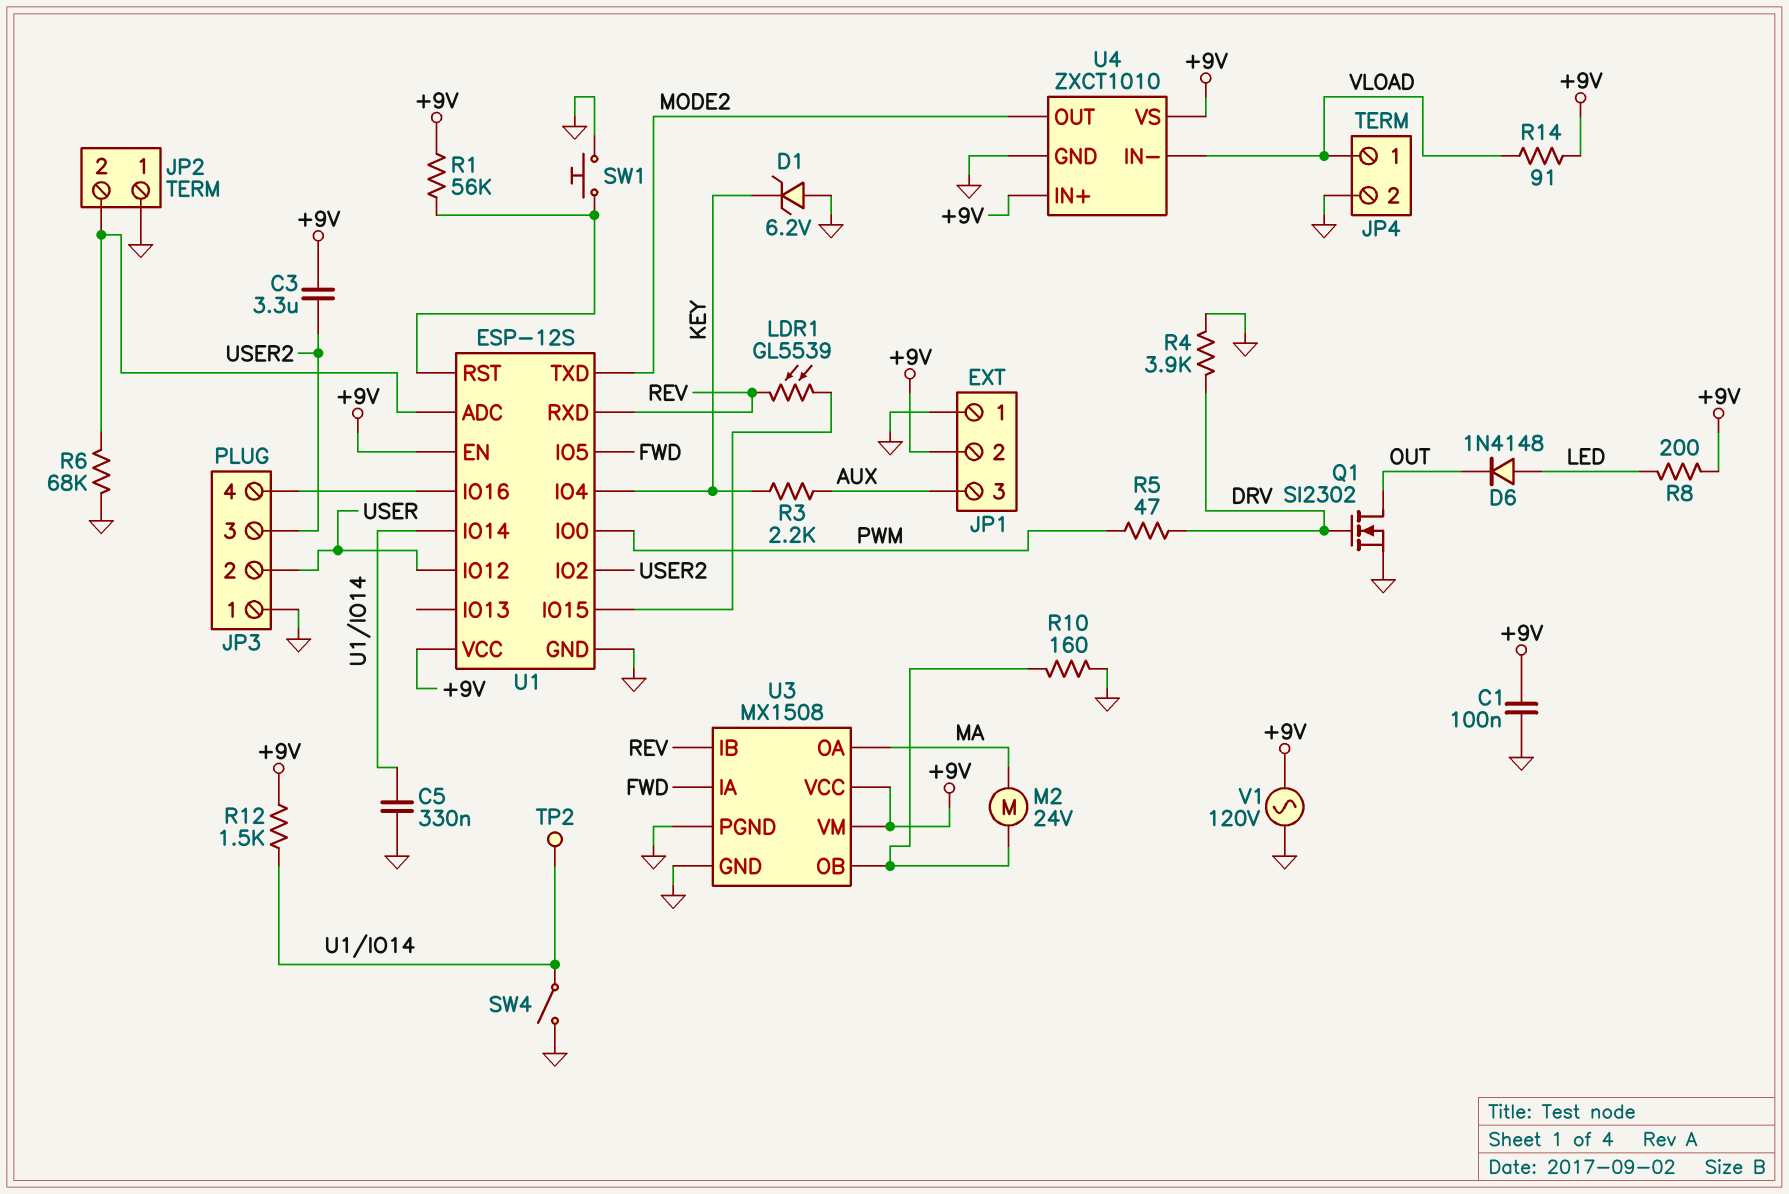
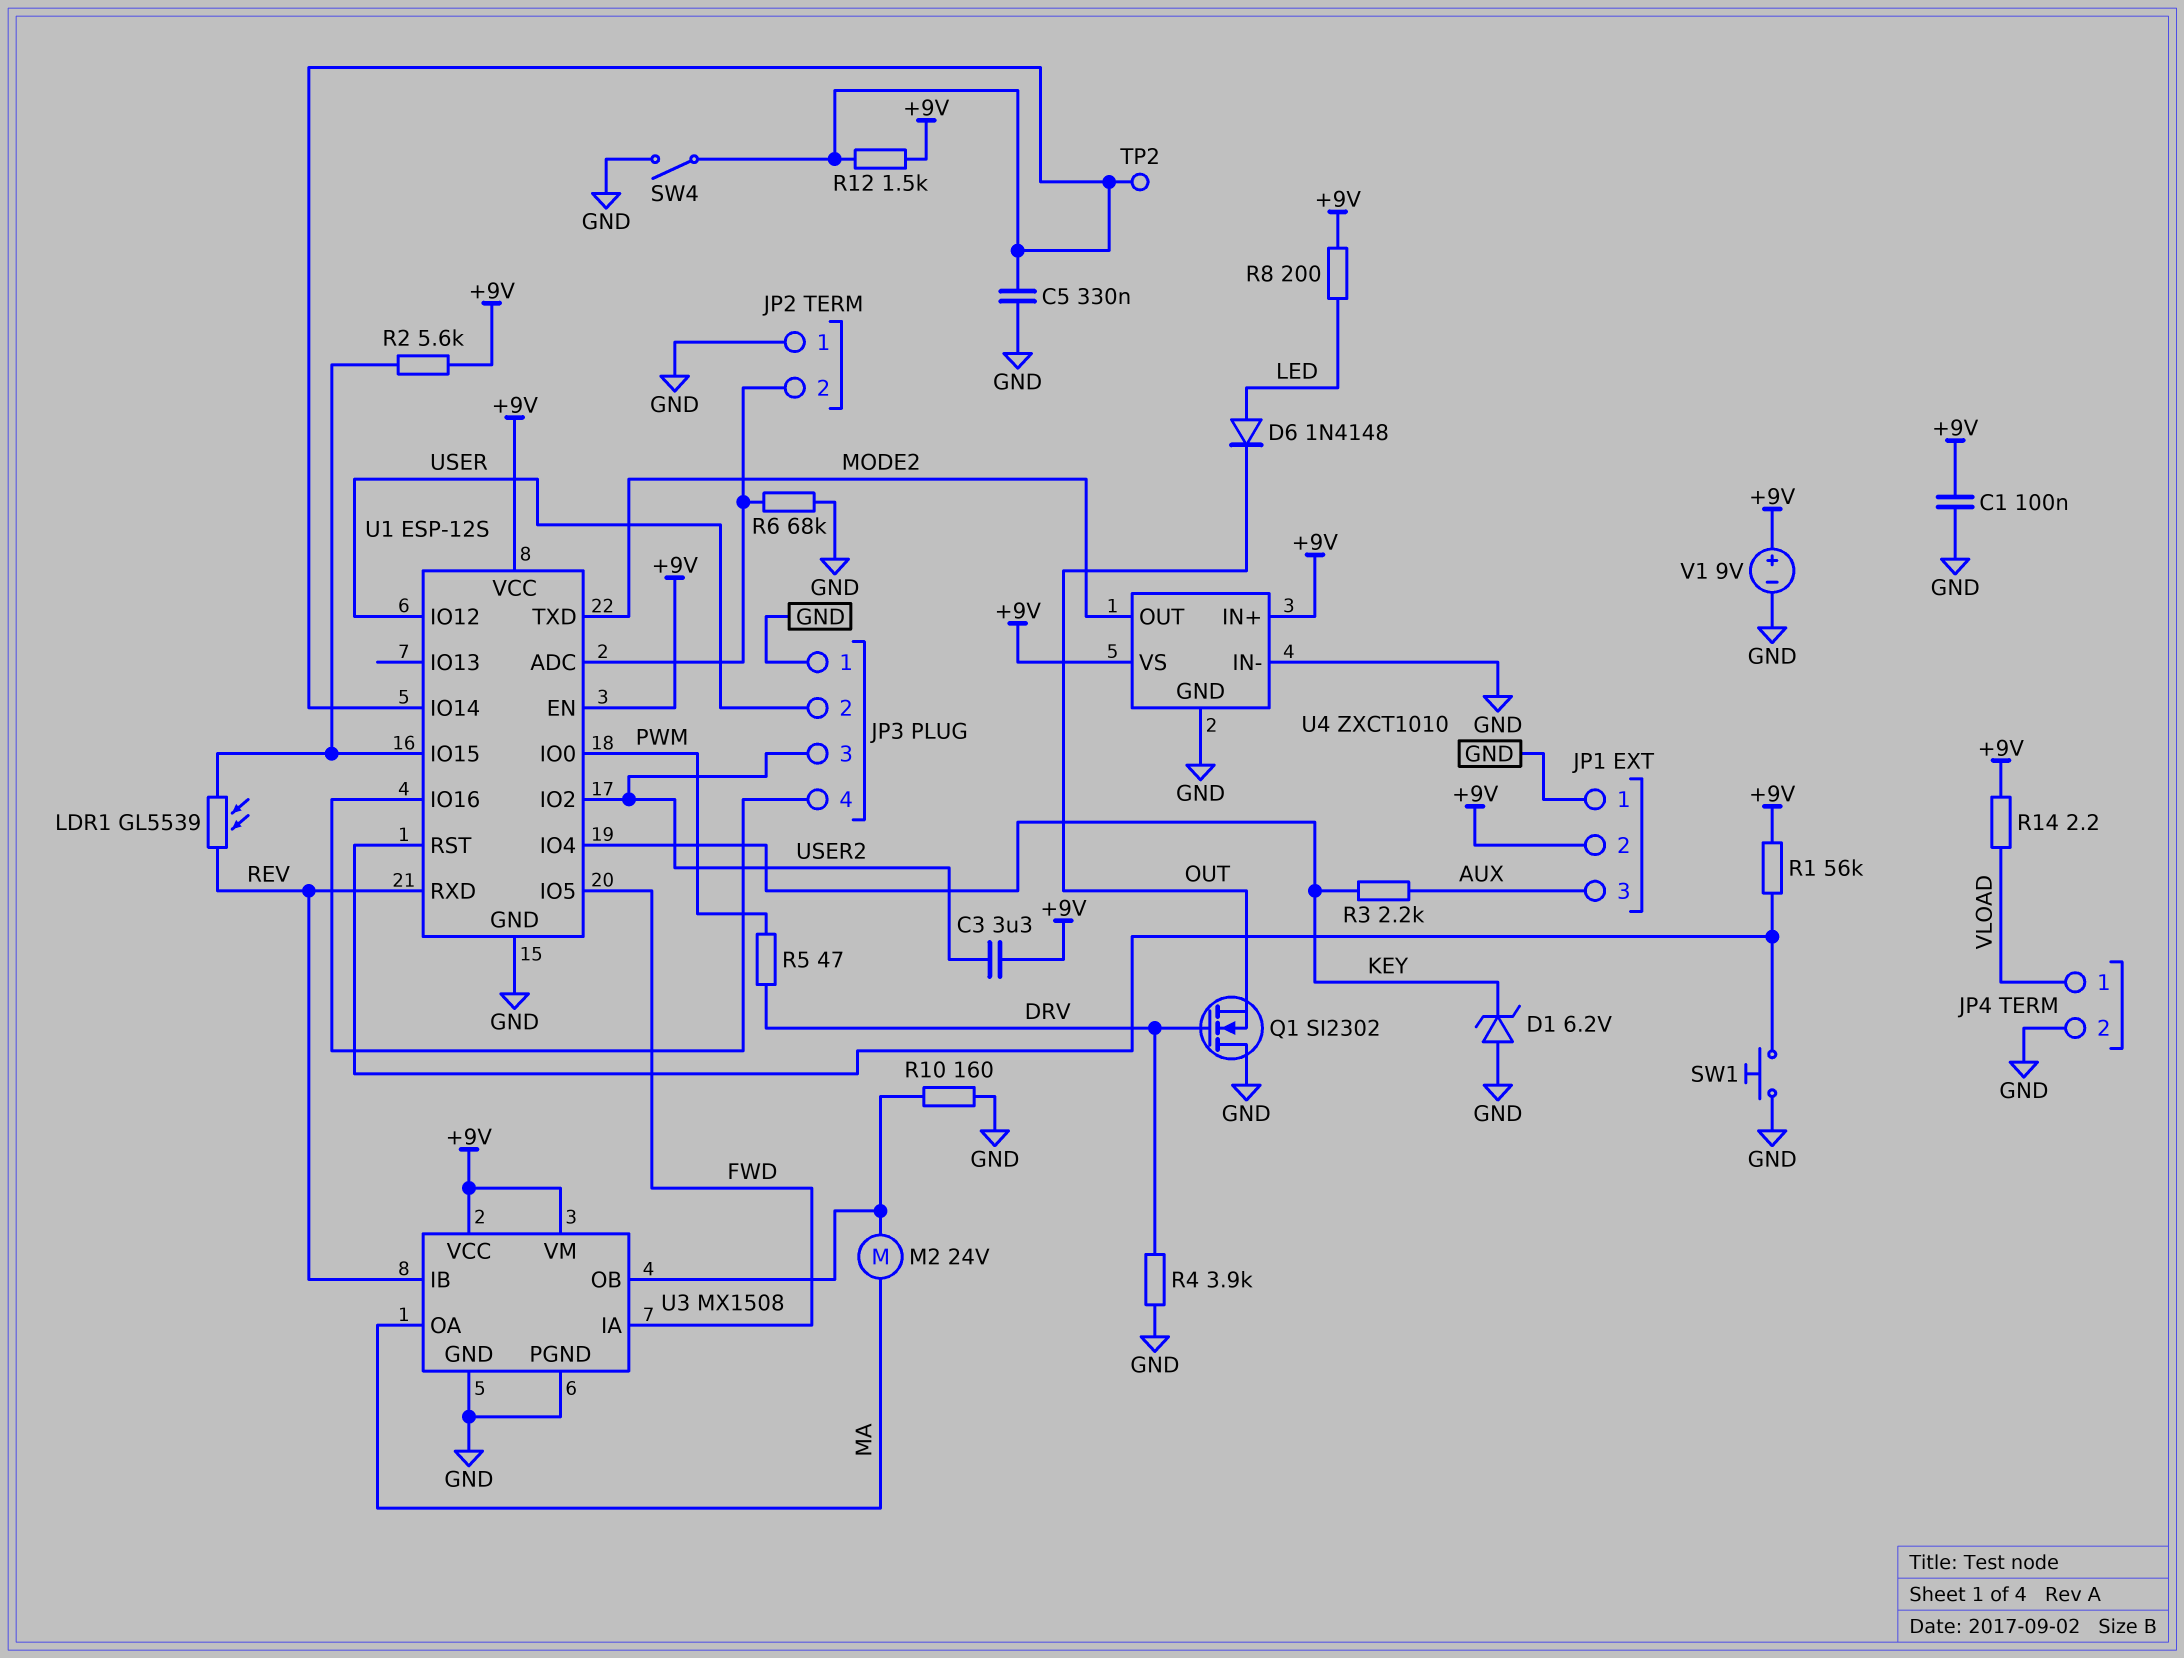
Q1: NMOS SI2302 (G DRV, D OUT, S GND) -> NMOS SI2302 (G DRV, D GND, S OUT)
R2: none -> 5.6k (+9V, U1/IO15)
R14: 91 (+9V, VLOAD) -> 2.2 (+9V, VLOAD)
U4 pin IN-: VLOAD -> GND
V1: AC 120V (+9V, GND) -> 9V (plus +9V, minus GND)

